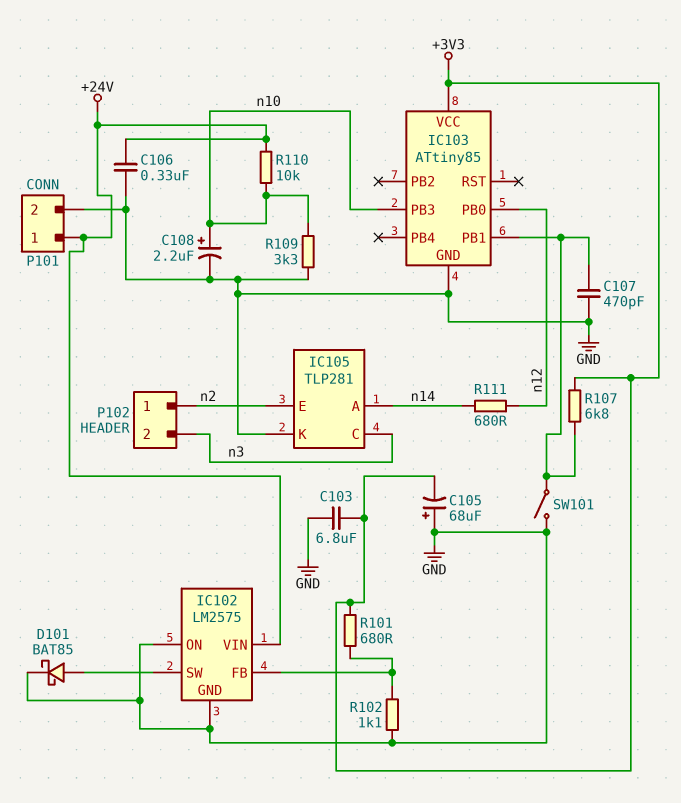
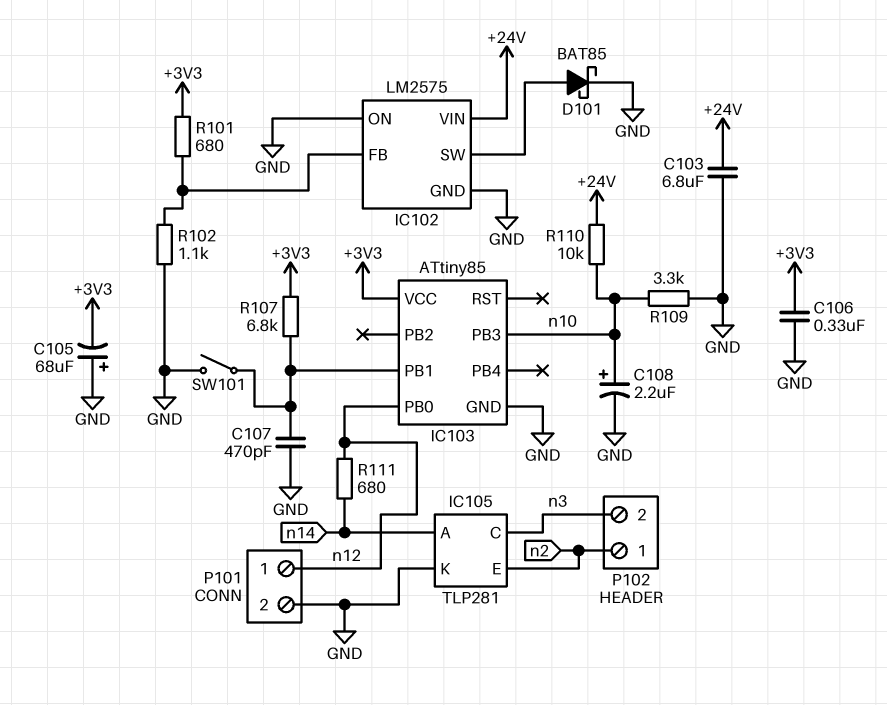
C103: 6.8uF (+3V3, GND) -> 6.8uF (+24V, GND)
C106: 330nF (+24V, GND) -> 330nF (+3V3, GND)
P101 pin 1: +24V -> n12

